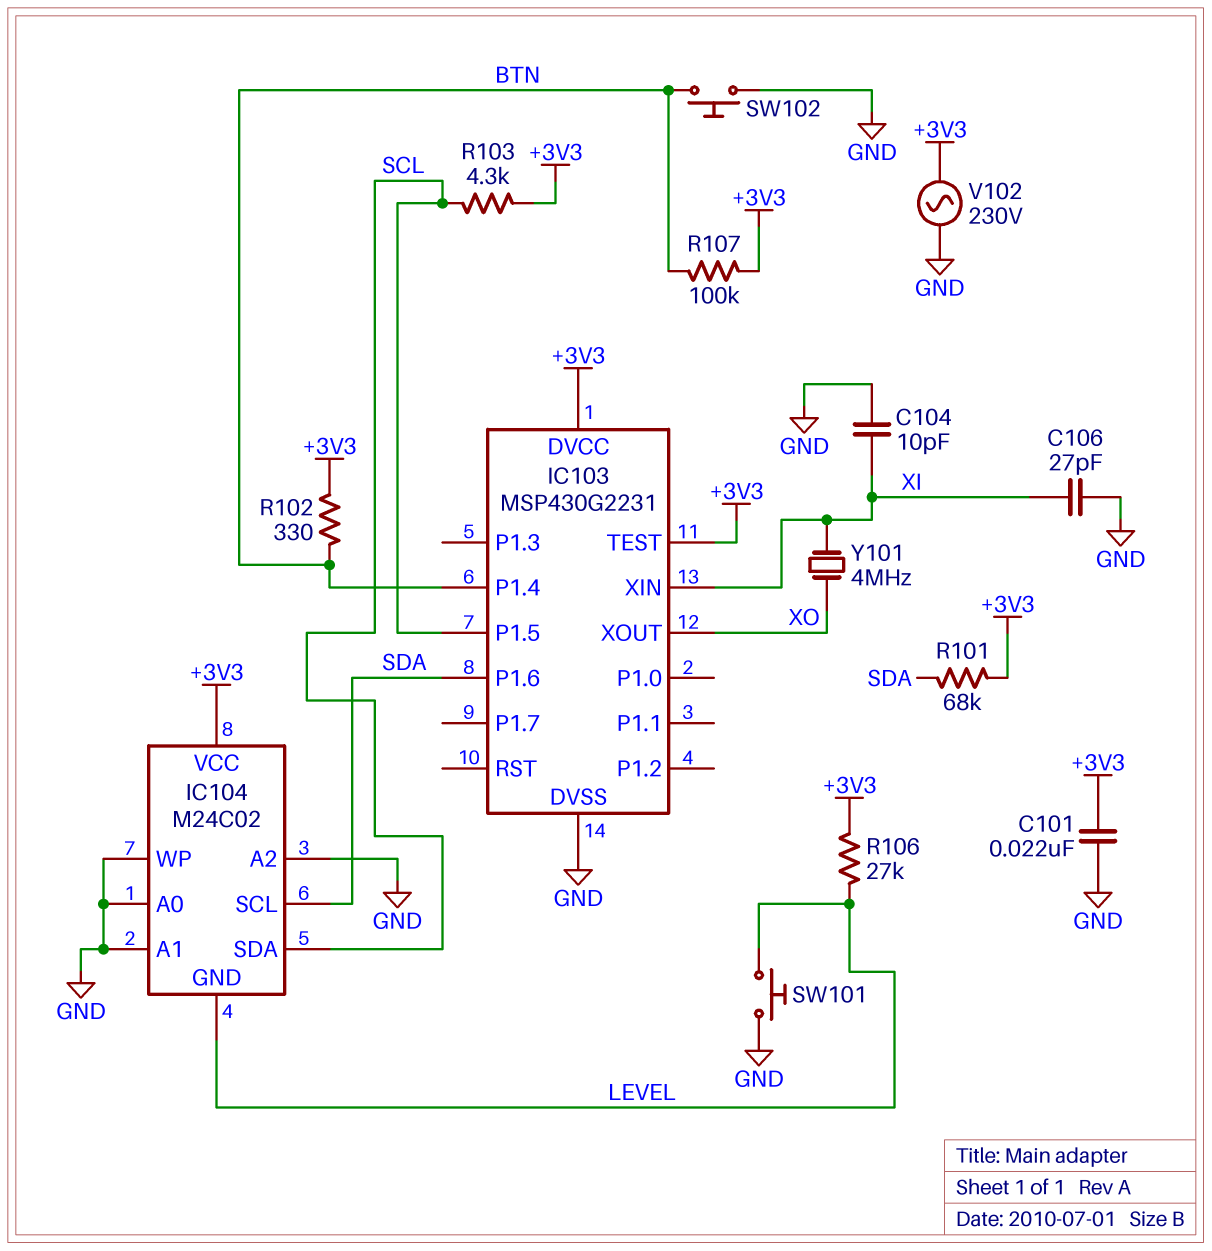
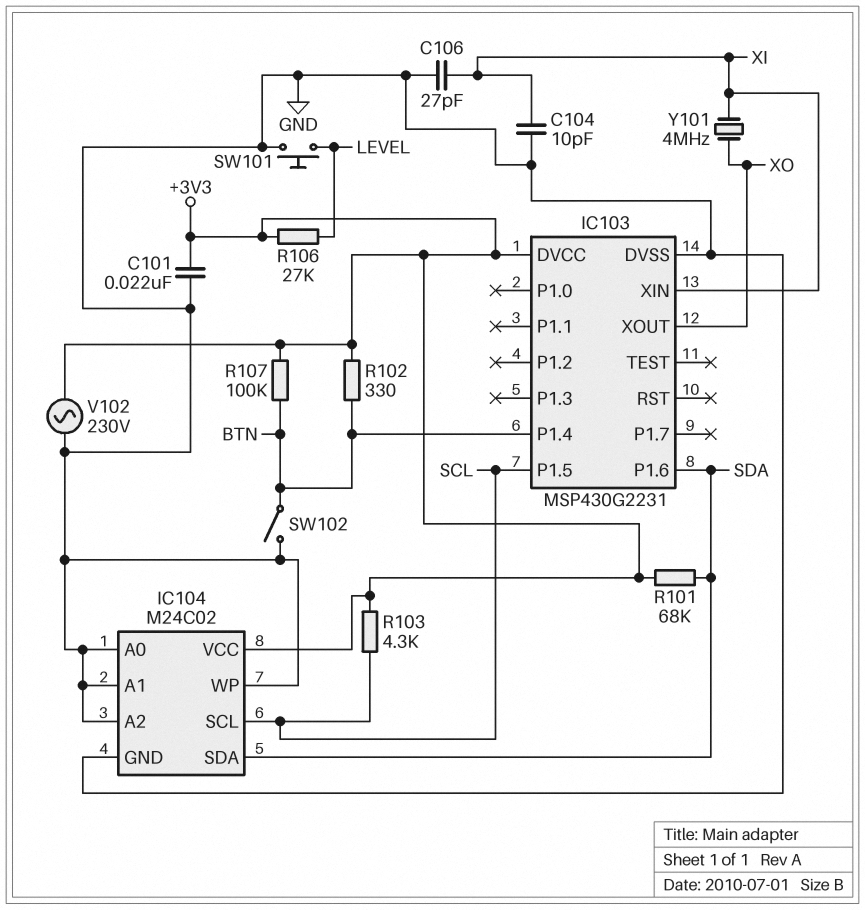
IC103 pin TEST: +3V3 -> none
IC104 pin GND: LEVEL -> GND
IC104 pin SCL: SDA -> SCL
IC104 pin SDA: SCL -> SDA
SW102: button (BTN, GND) -> switch (BTN, GND)

